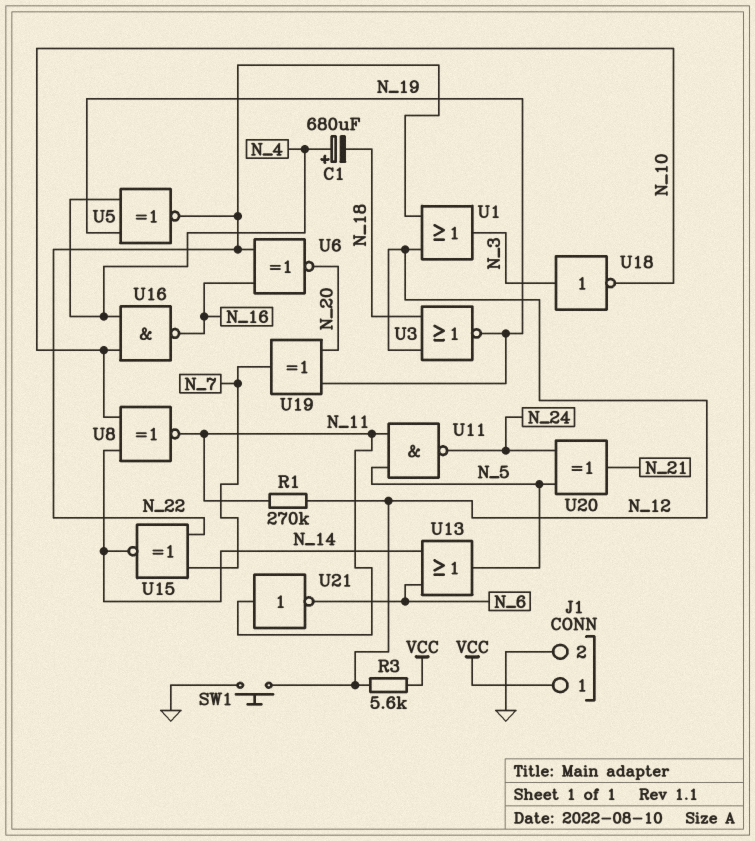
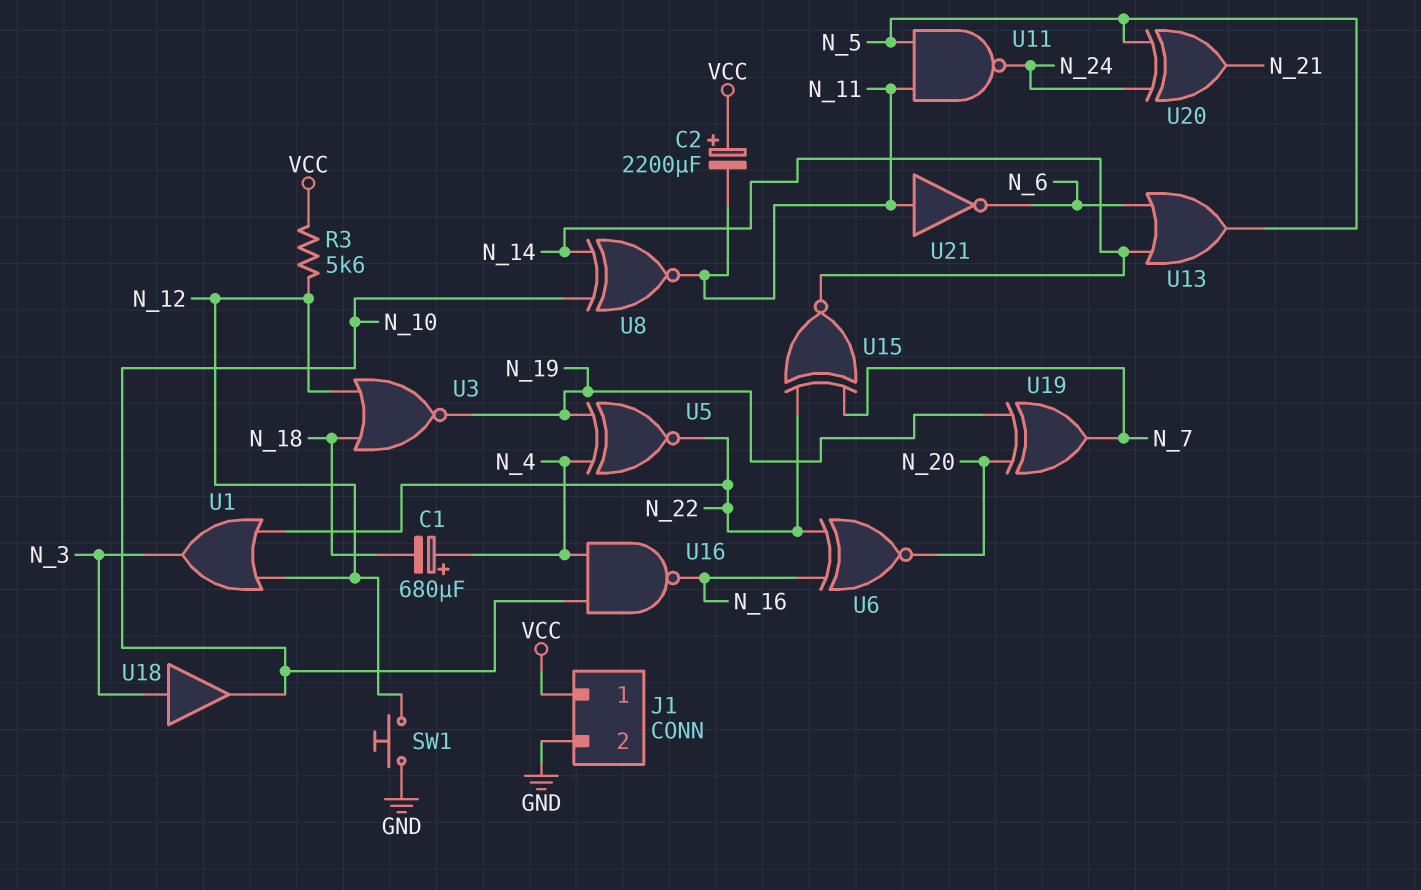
C2: none -> 2200uF (plus VCC, minus N_11)
R1: 270k (N_11, N_12) -> none
U18: NOT (in N_3, out N_10) -> buffer (in N_3, out N_10)

